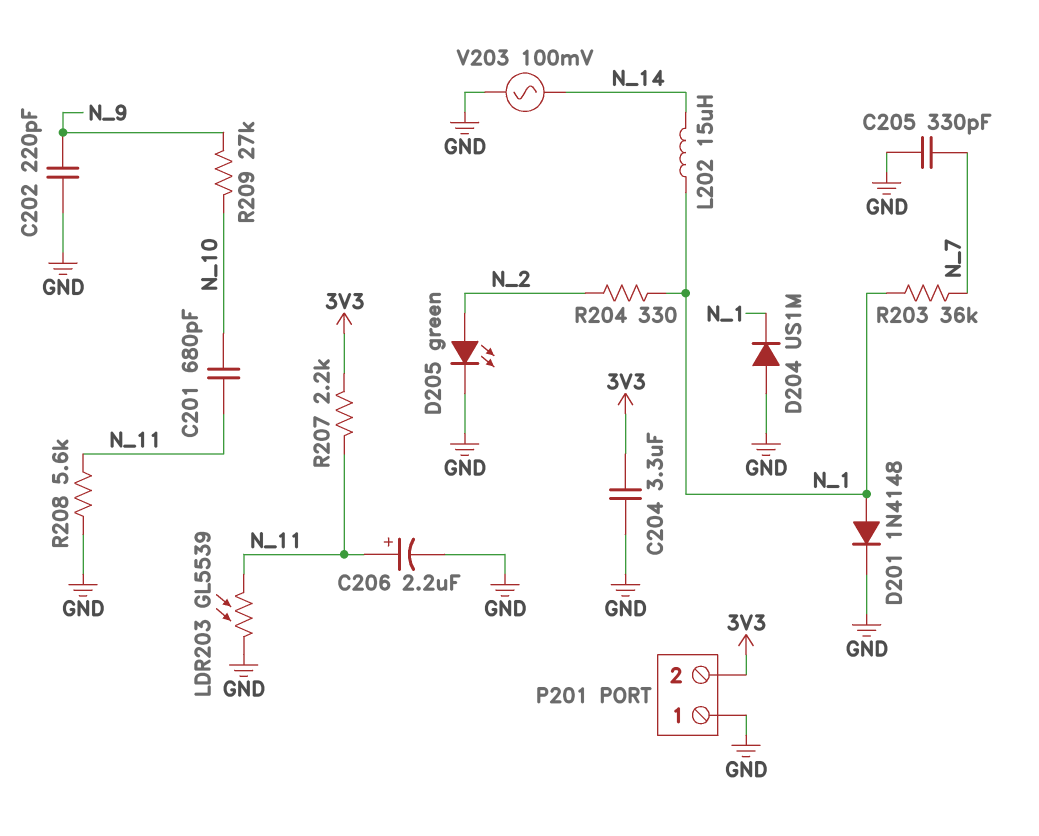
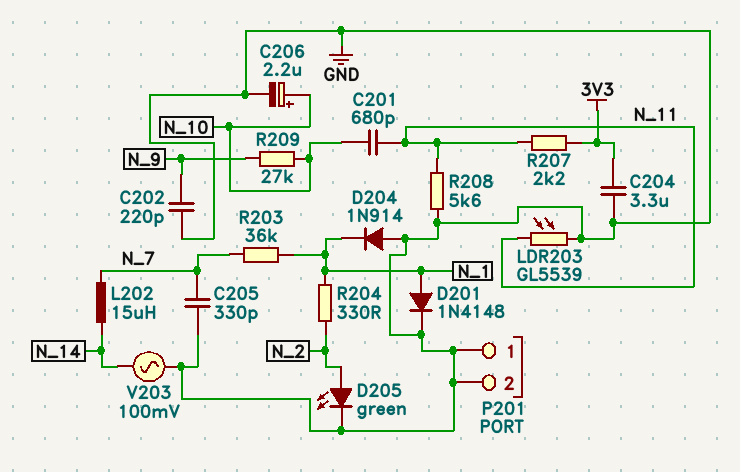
C206: 2.2uF (plus N_11, minus GND) -> 2.2uF (plus N_10, minus GND)
D204: diode US1M (A GND, K N_1) -> diode 1N914 (A GND, K N_1)
L202: 15uH (N_1, N_14) -> 15uH (N_7, N_14)
P201 pin 2: 3V3 -> GND

